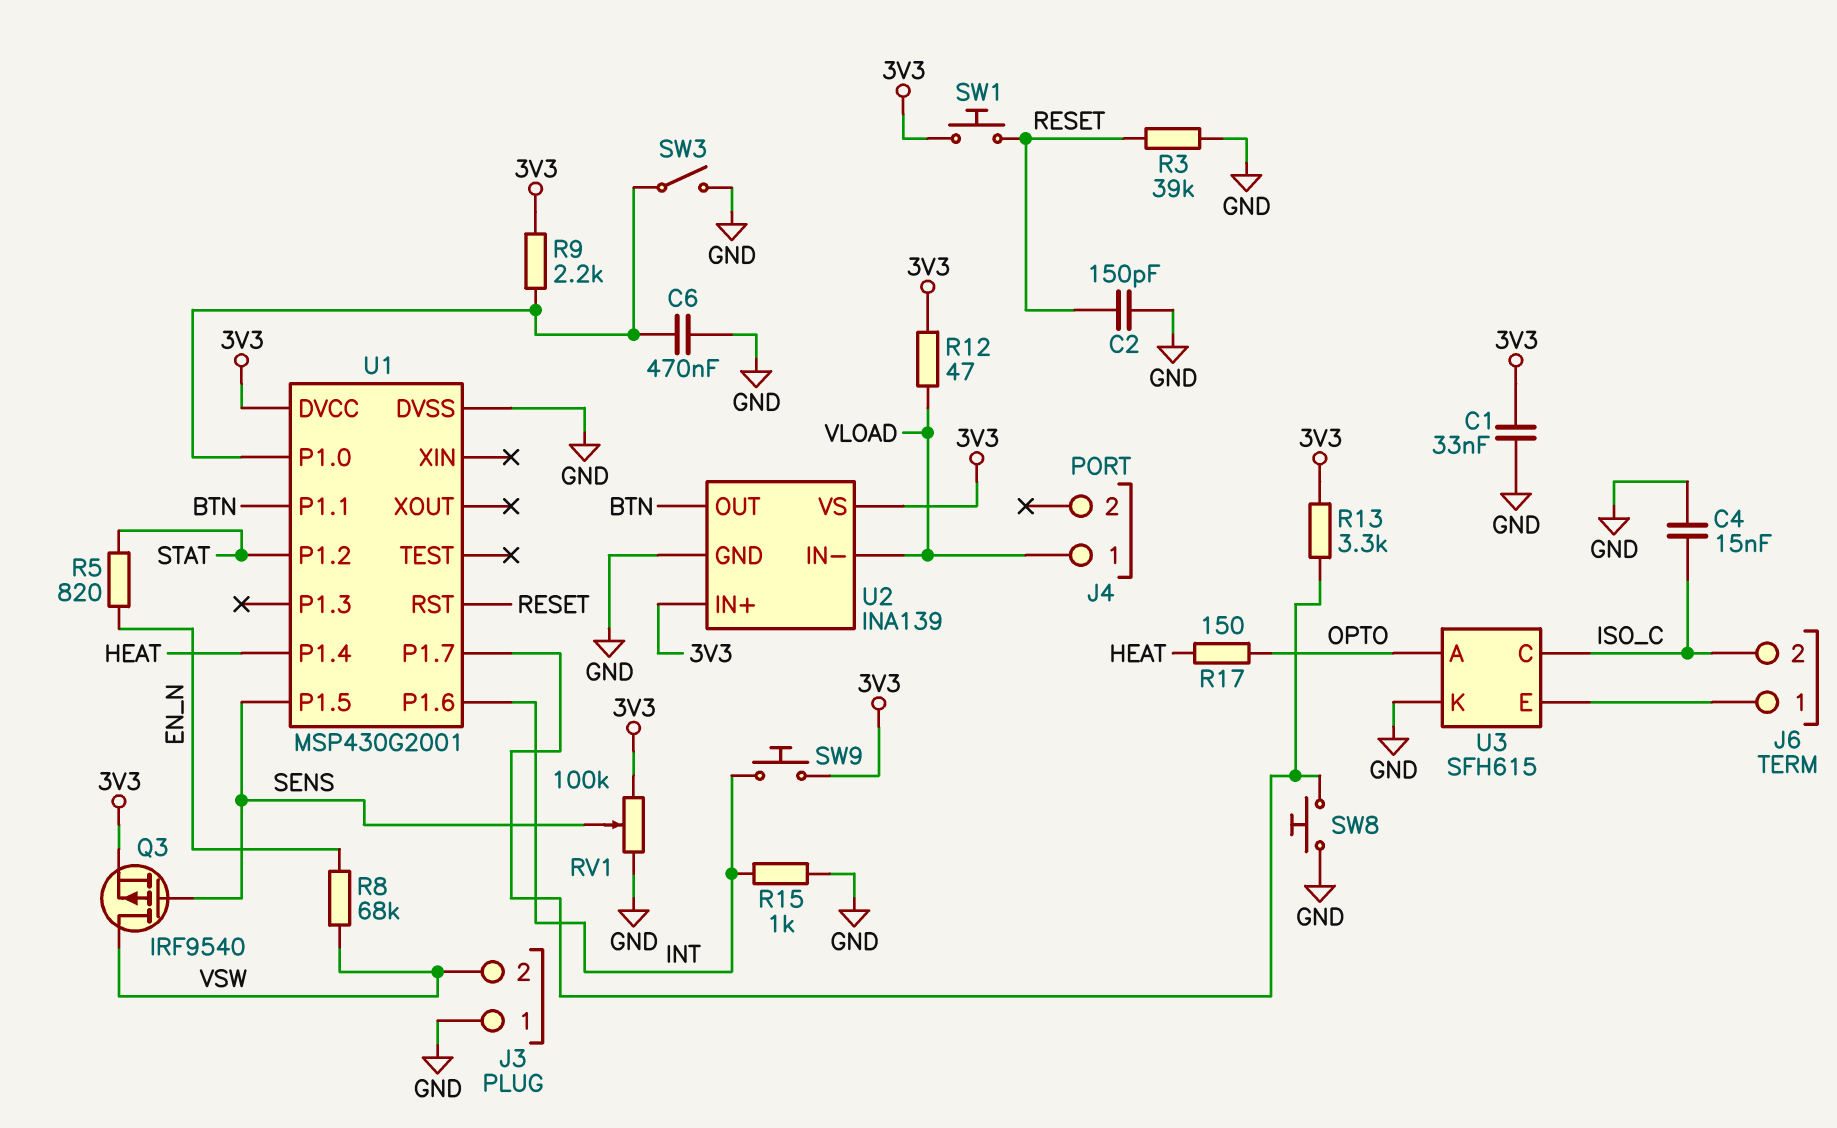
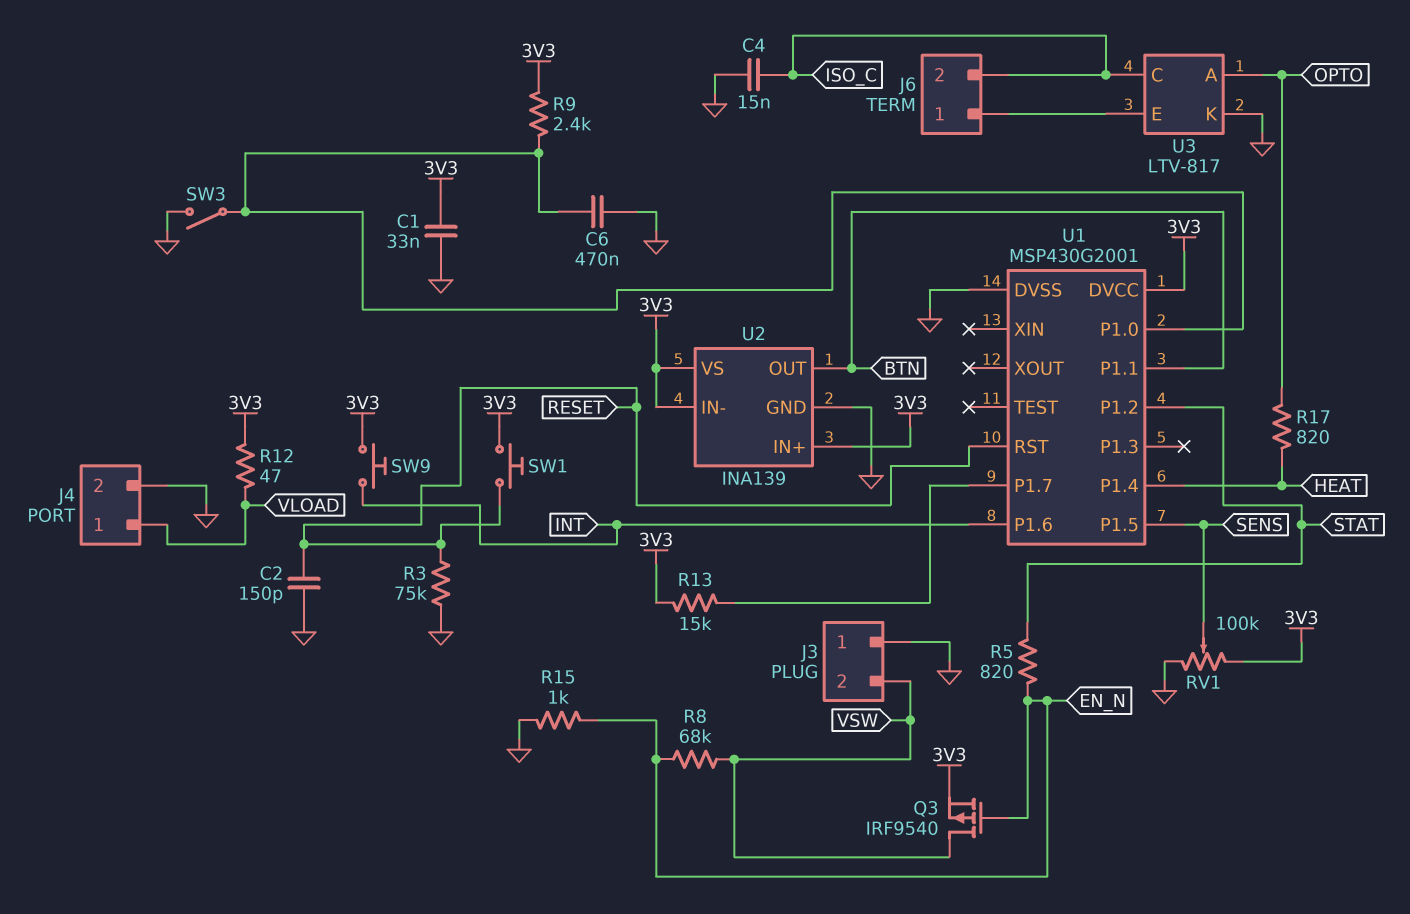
J4 pin 2: none -> GND
Q3: PMOS IRF9540 (G SENS, D VSW, S 3V3) -> PMOS IRF9540 (G EN_N, D VSW, S 3V3)
R3: 39k (GND, RESET) -> 75k (GND, RESET)
R9: 2.2k (3V3, U1/P1.0) -> 2.4k (3V3, U1/P1.0)
R13: 3.3k (3V3, U1/P1.7) -> 15k (3V3, U1/P1.7)
R15: 1k (GND, INT) -> 1k (EN_N, GND)
R17: 150 (HEAT, OPTO) -> 820 (HEAT, OPTO)
SW8: button (GND, U1/P1.7) -> none
U2 pin IN-: VLOAD -> 3V3
U3: SFH615 -> LTV-817

